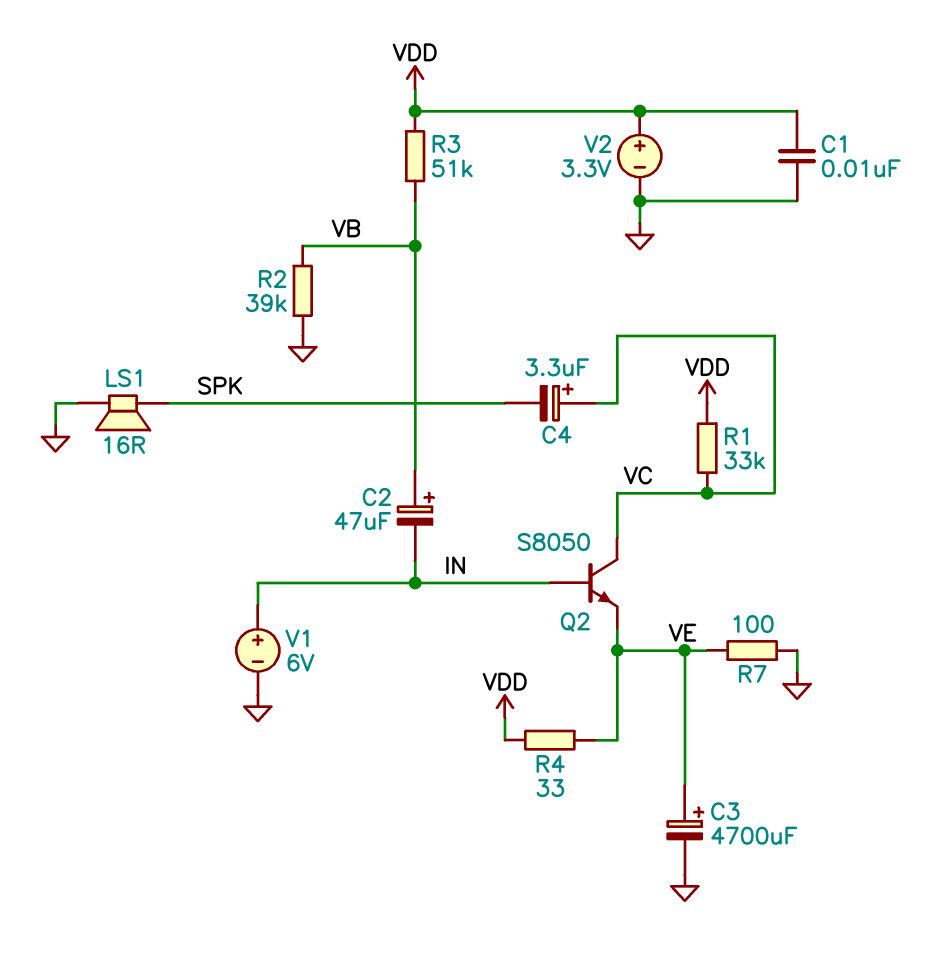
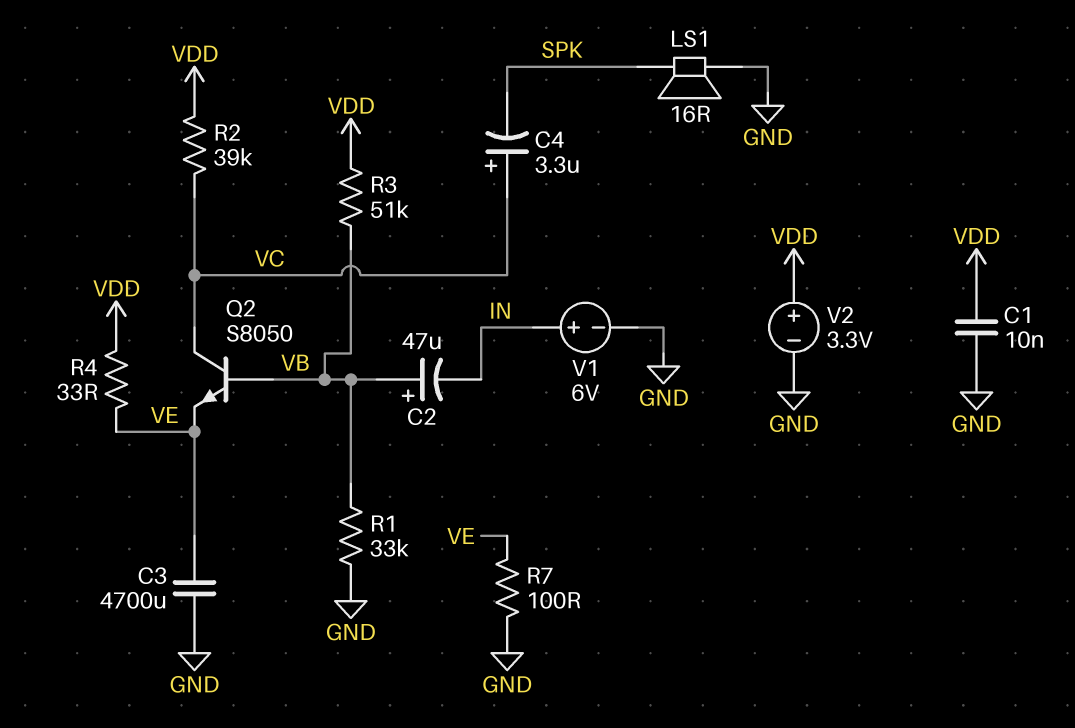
C3: 4700uF (plus VE, minus GND) -> 4700uF (GND, VE)
Q2: NPN S8050 (B IN, C VC, E VE) -> NPN S8050 (B VB, C VC, E VE)
R1: 33k (VC, VDD) -> 33k (GND, VB)
R2: 39k (GND, VB) -> 39k (VC, VDD)

